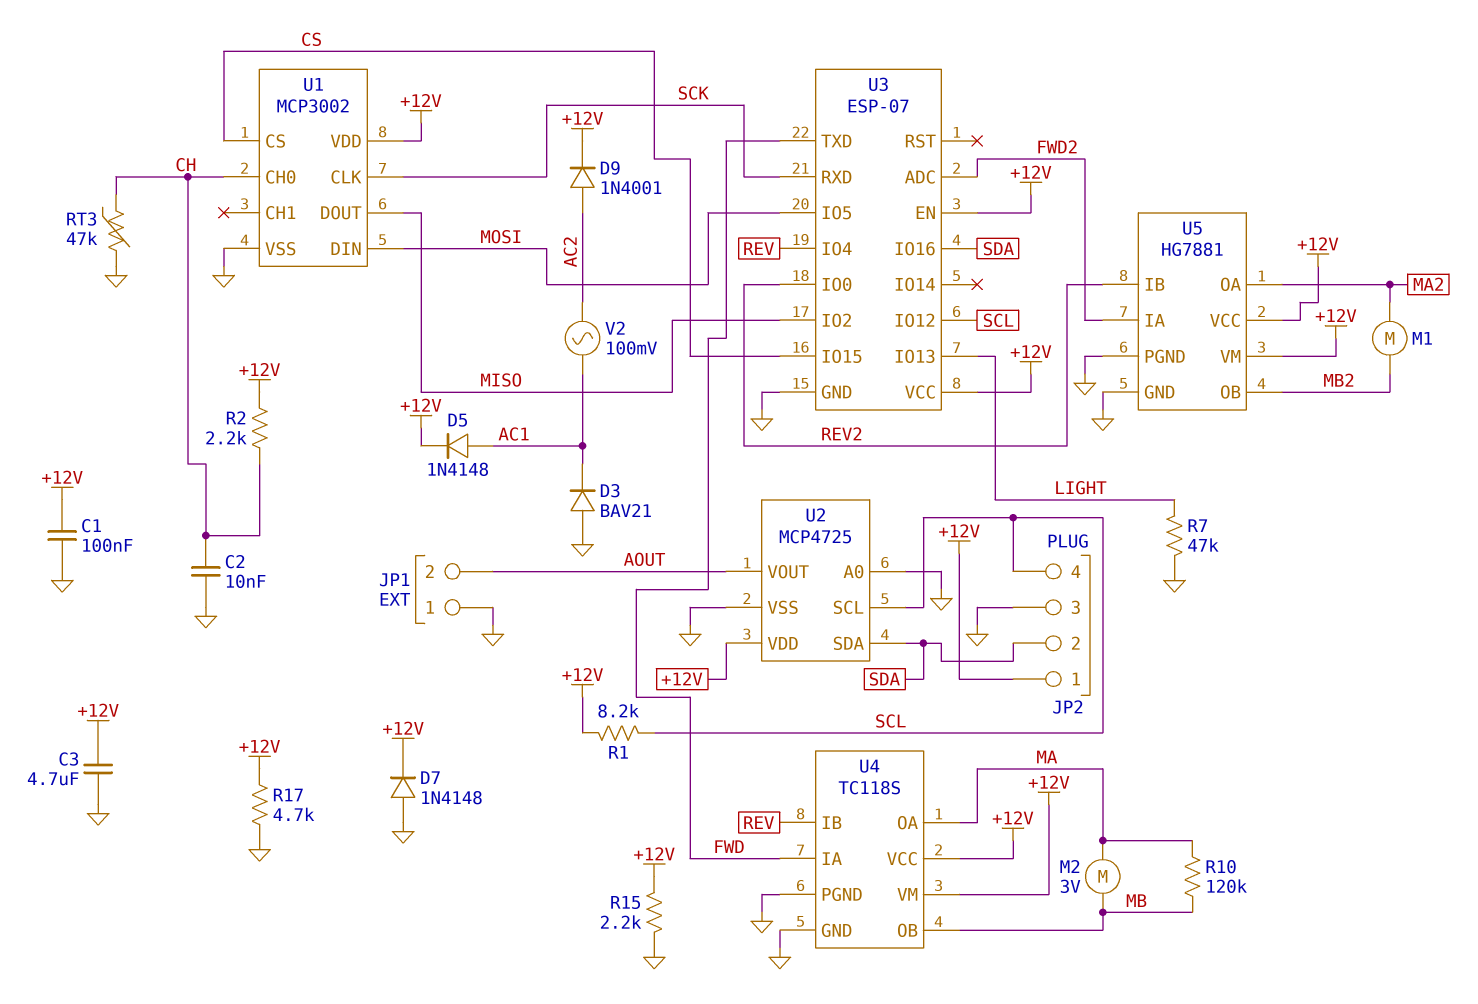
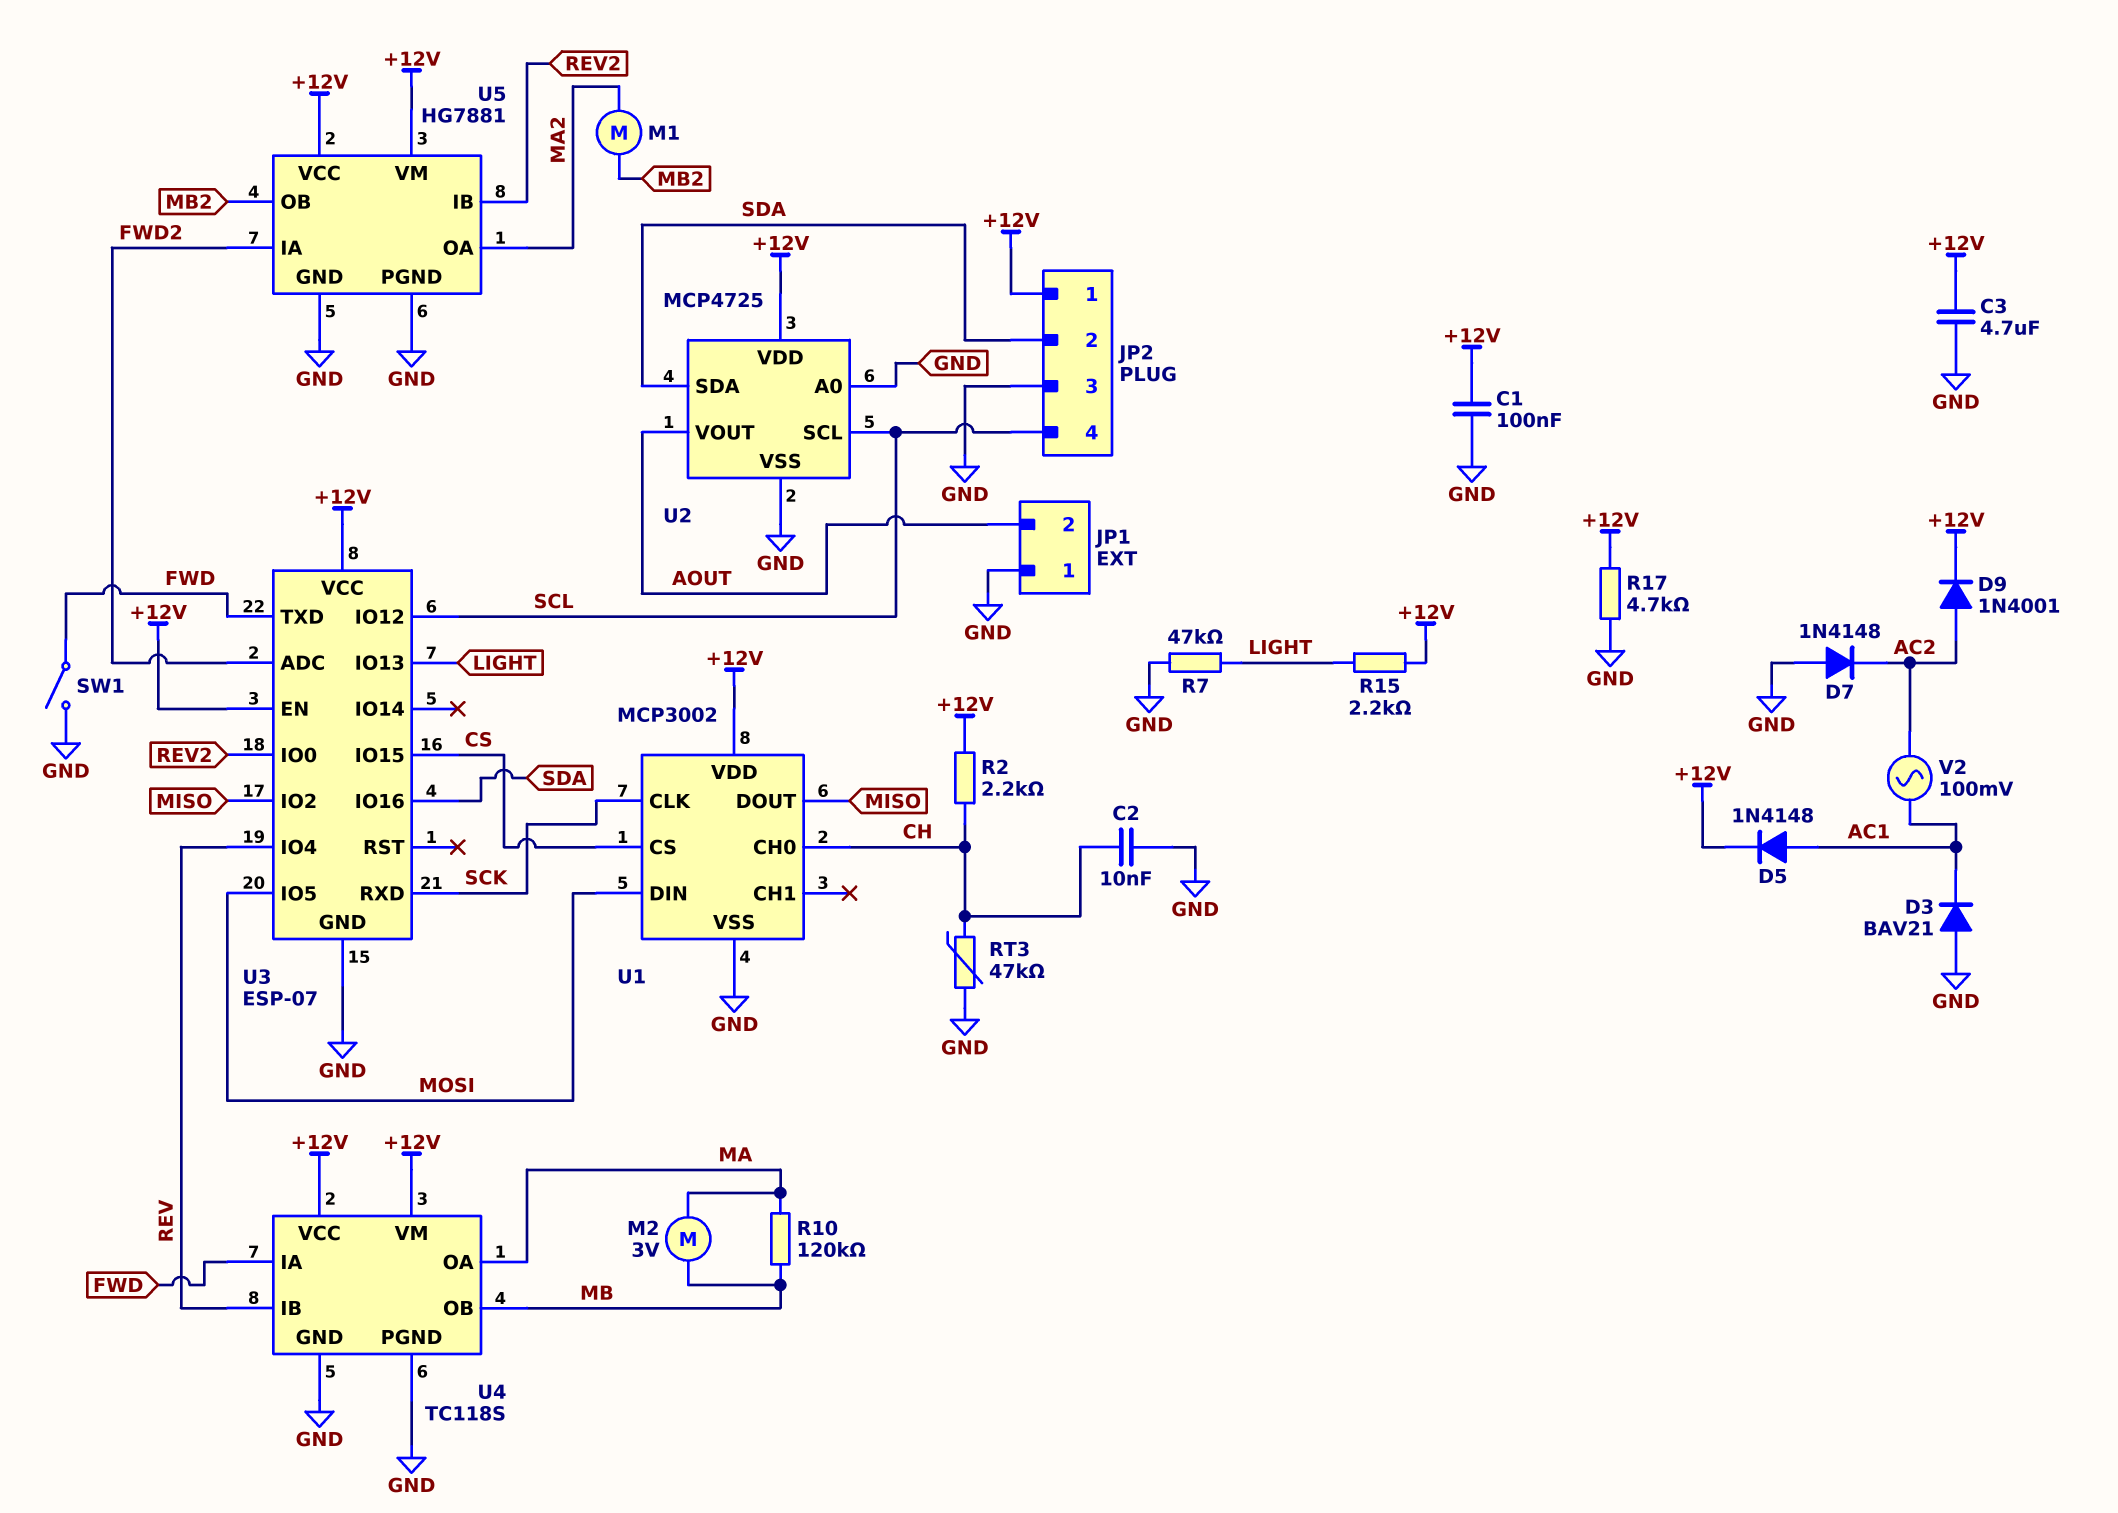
D7: diode 1N4148 (A GND, K +12V) -> diode 1N4148 (A GND, K AC2)
R1: 8.2k (+12V, SCL) -> none
R15: 2.2k (+12V, GND) -> 2.2k (+12V, LIGHT)
SW1: none -> switch (FWD, GND)

